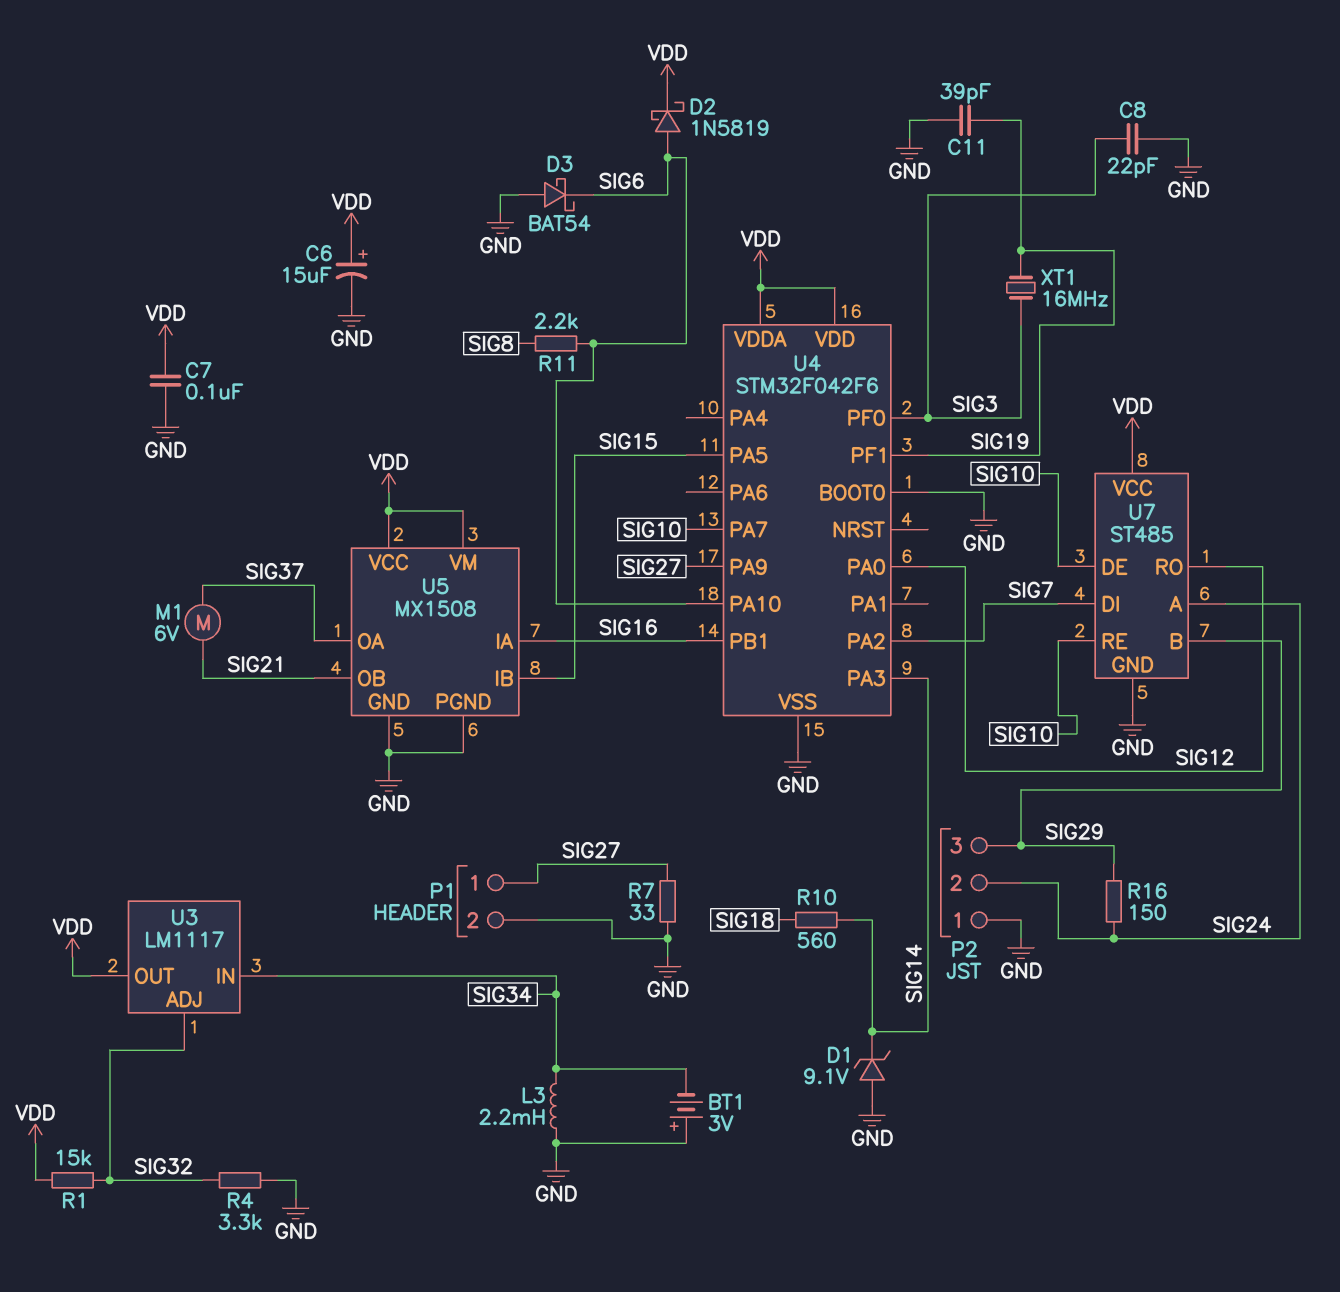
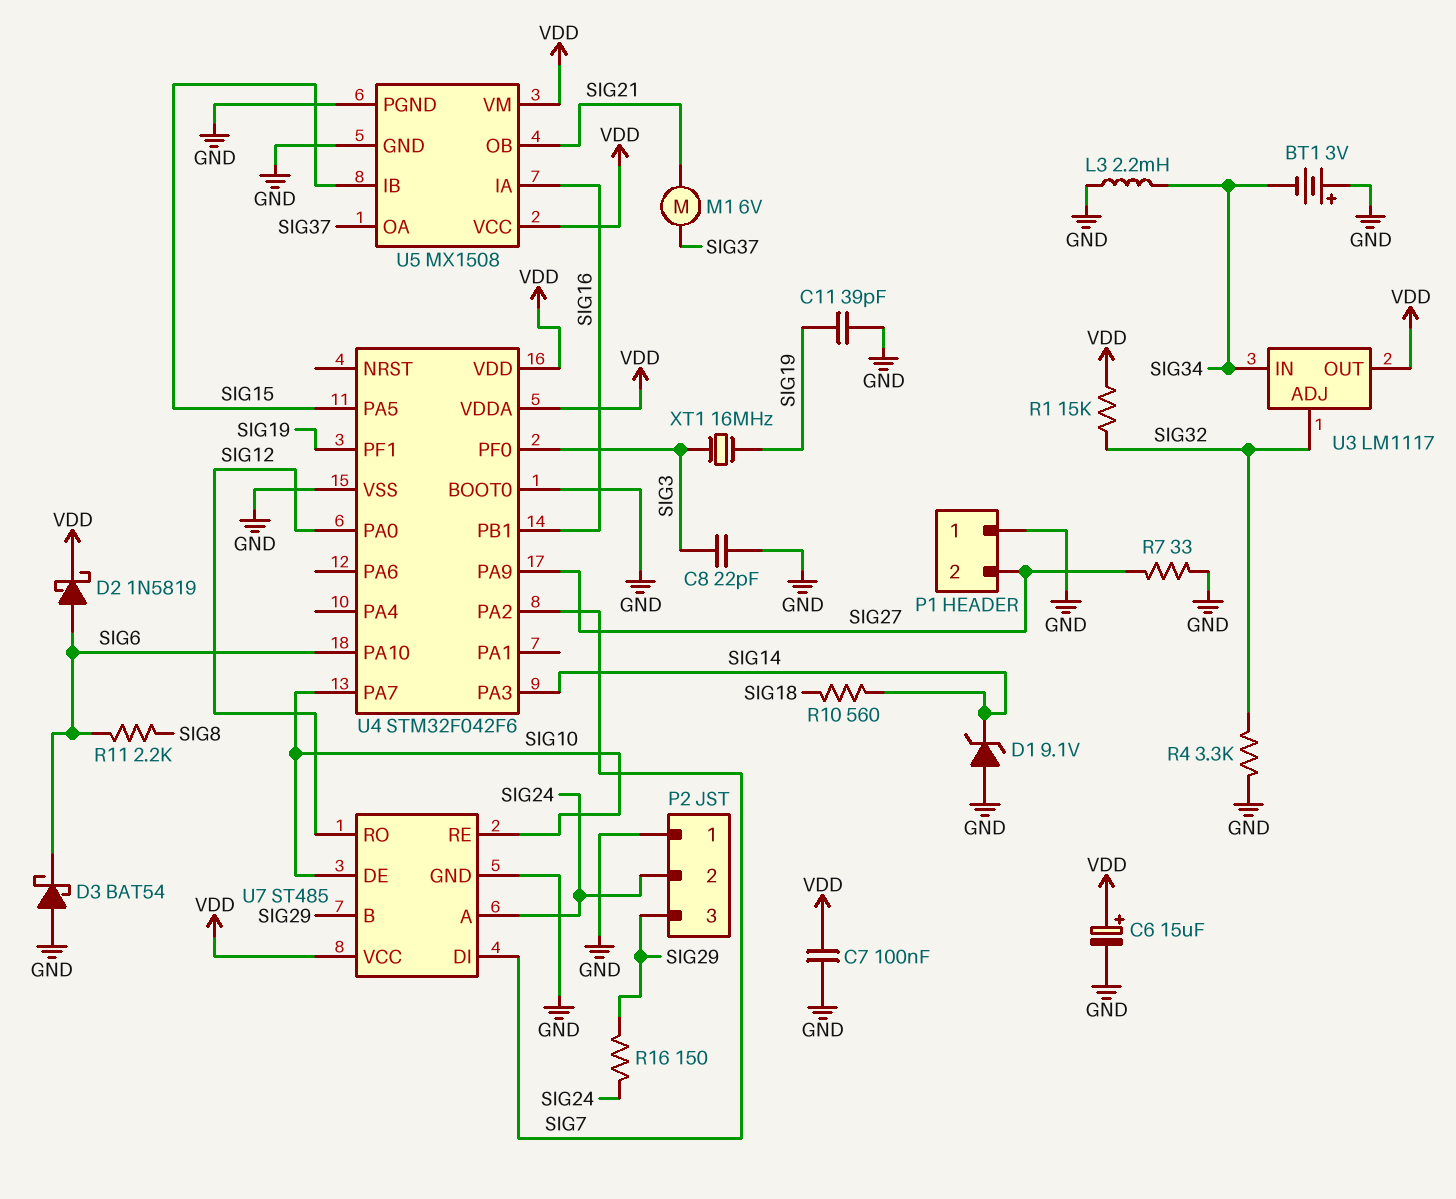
P1 pin 1: SIG27 -> GND
P1 pin 2: GND -> SIG27

